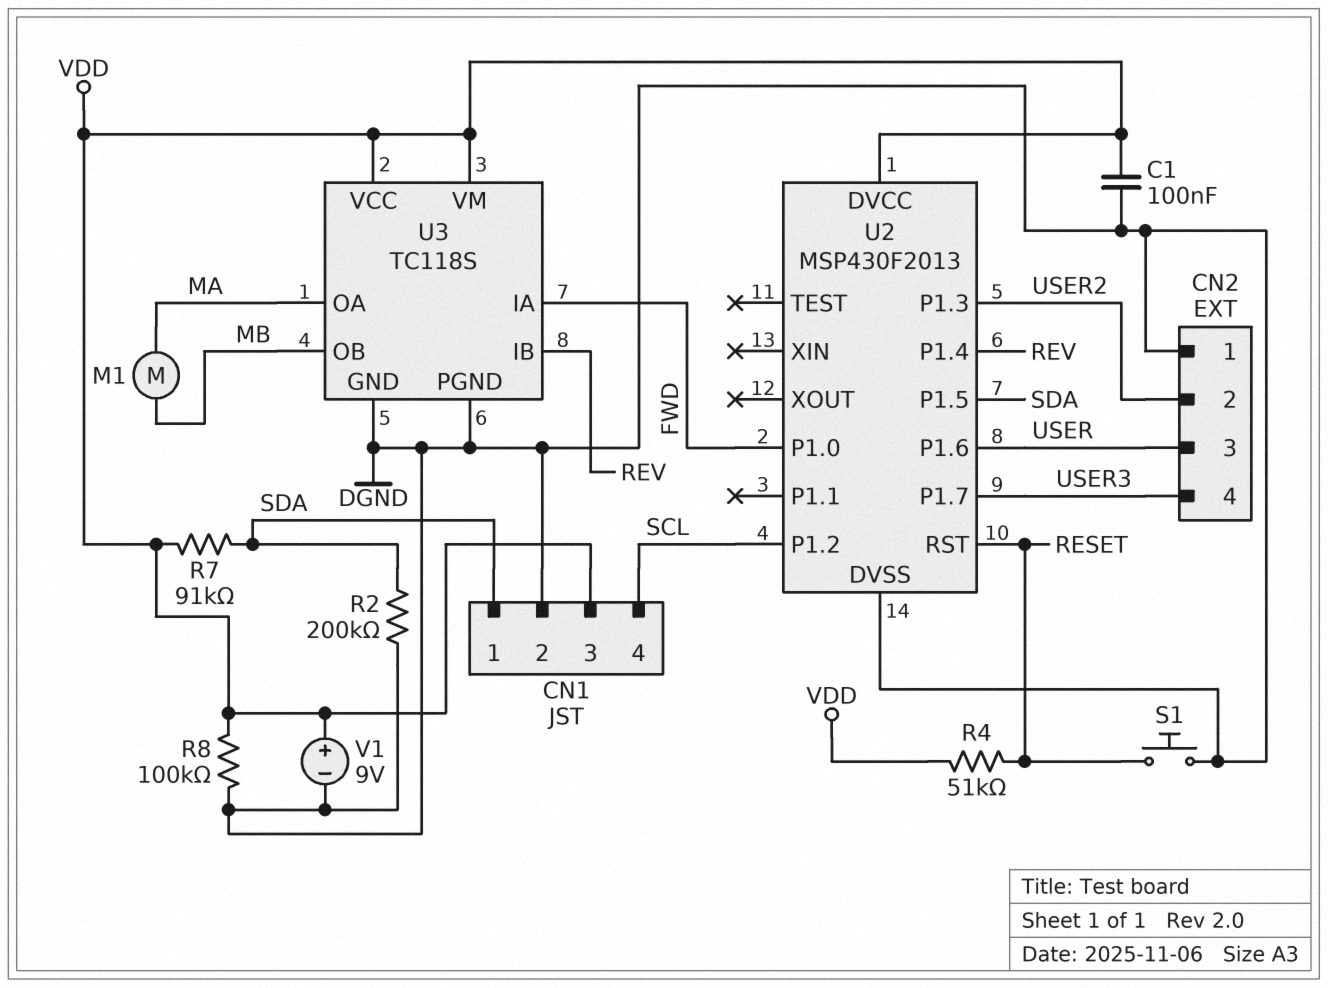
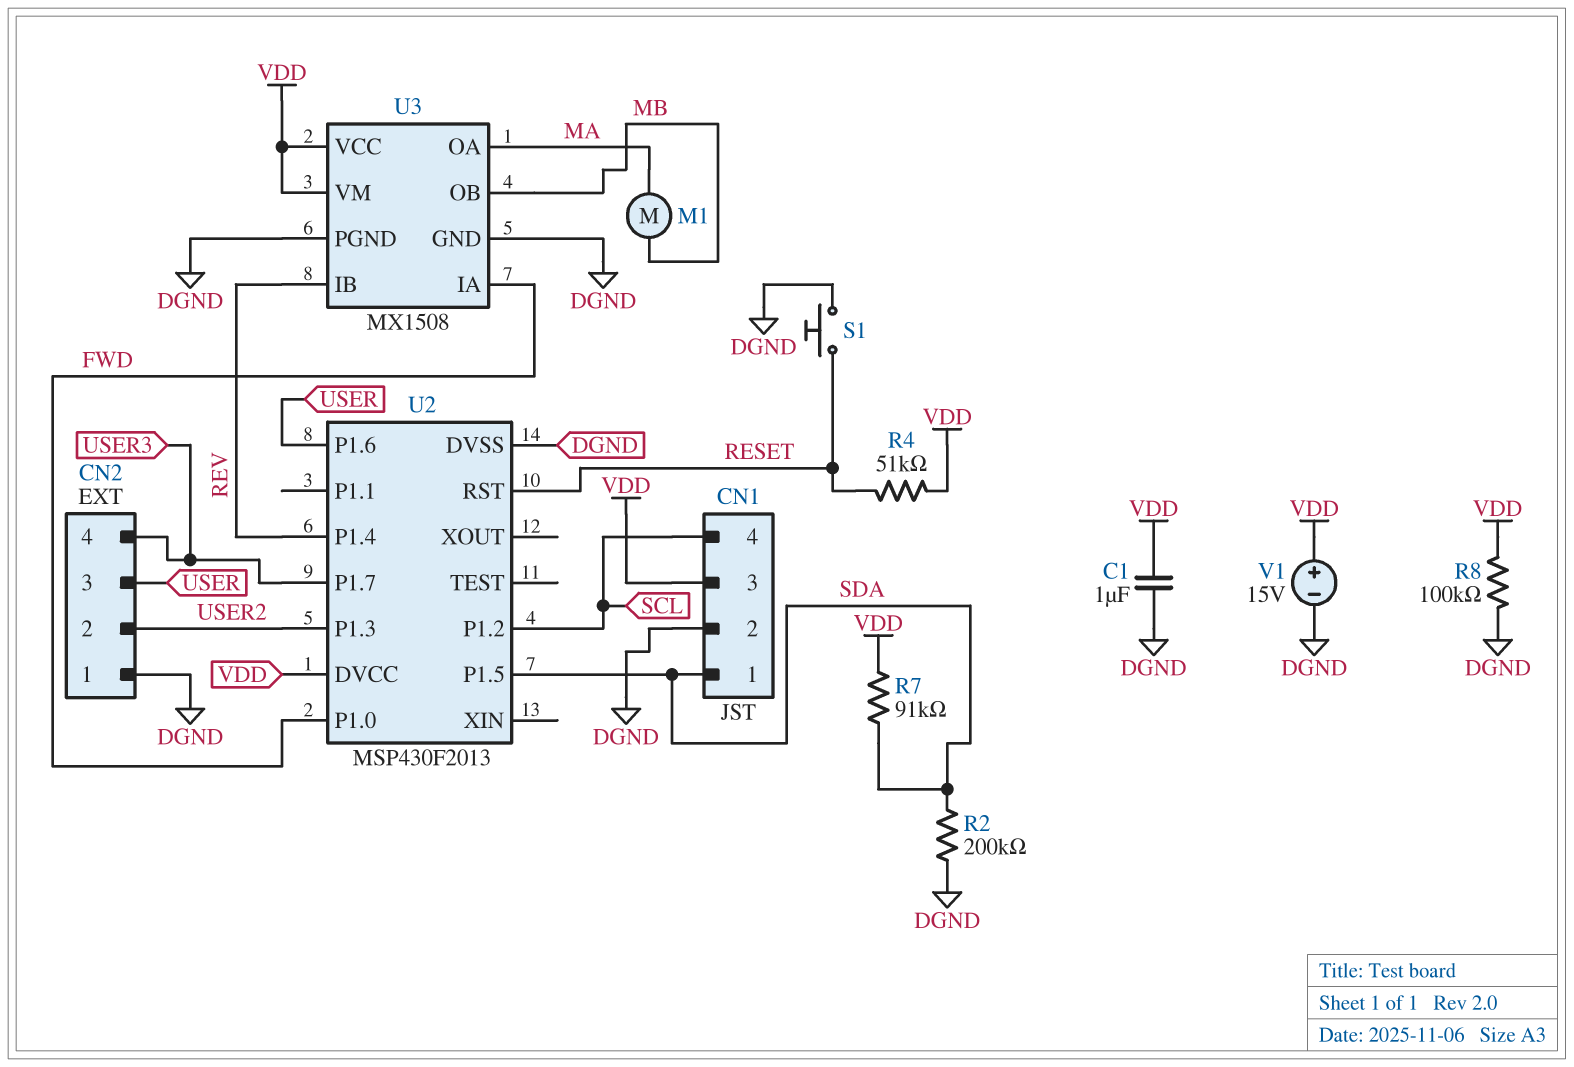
C1: 100nF (DGND, VDD) -> 1uF (DGND, VDD)
U3: TC118S -> MX1508
V1: 9V (plus VDD, minus DGND) -> 15V (plus VDD, minus DGND)

